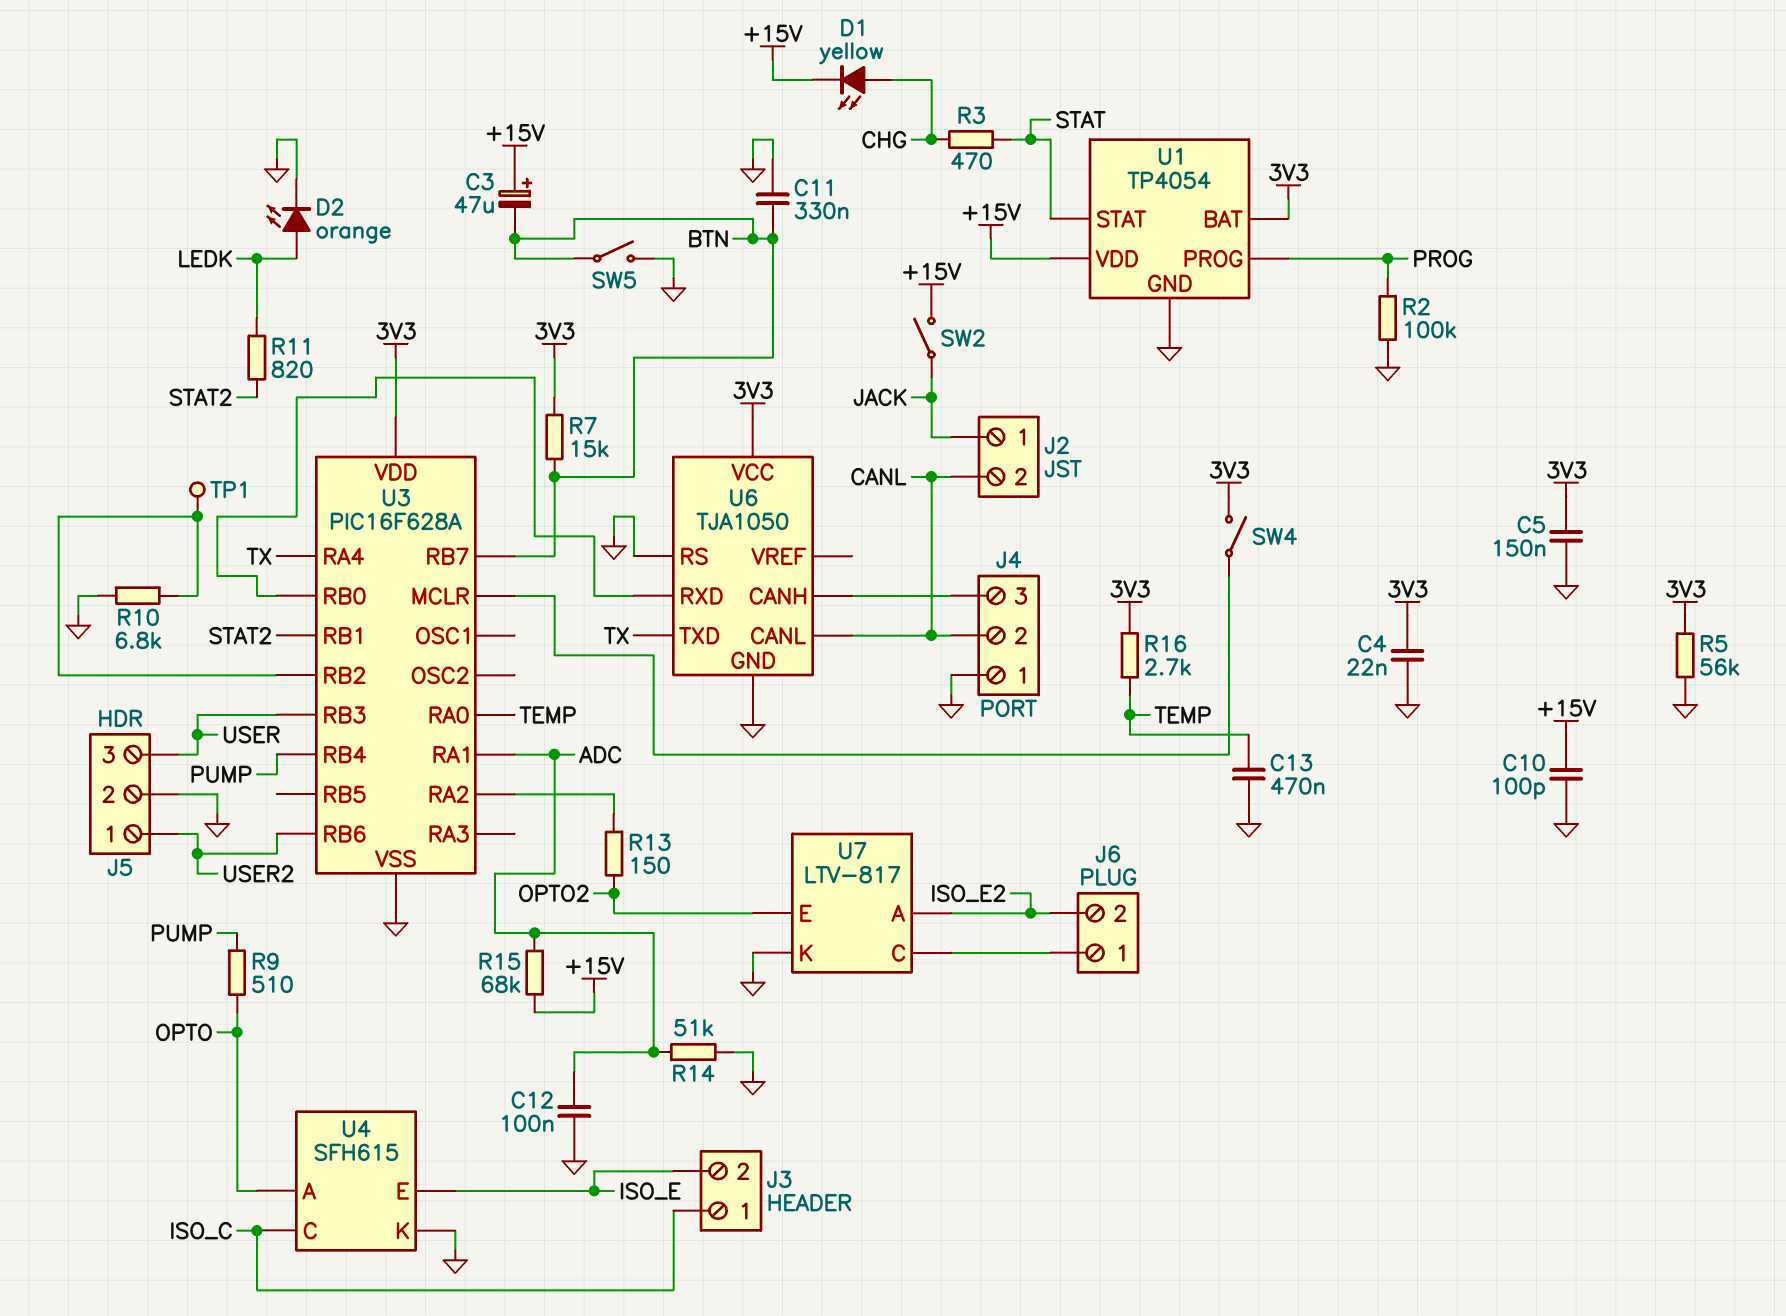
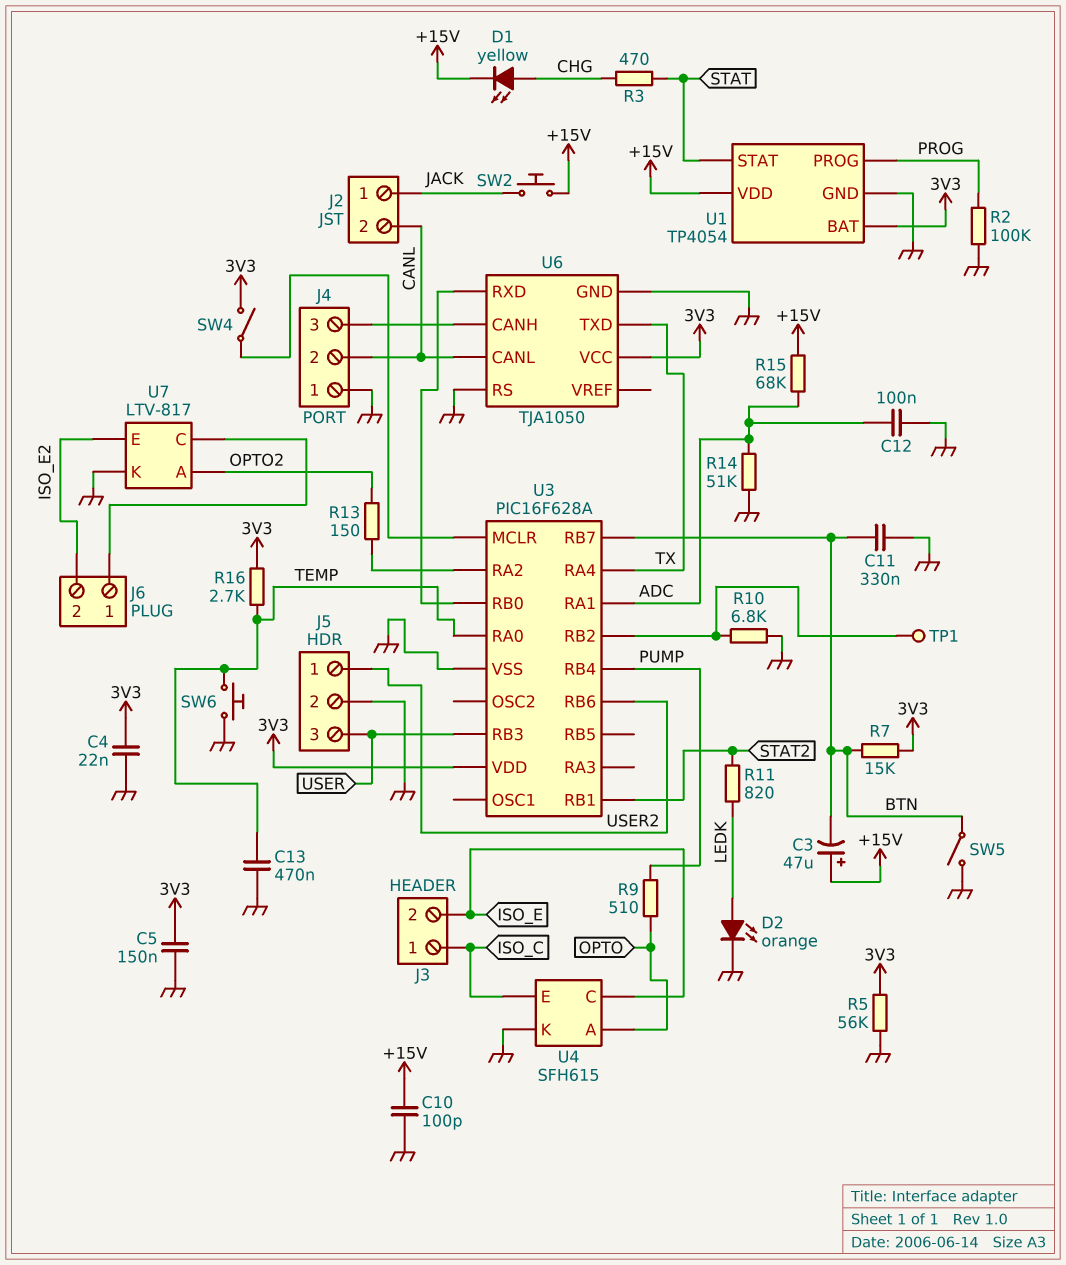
SW2: switch (+15V, JACK) -> button (+15V, JACK)
SW6: none -> button (GND, TEMP)
U4 pin C: ISO_C -> ISO_E
U4 pin E: ISO_E -> ISO_C
U7 pin A: ISO_E2 -> OPTO2
U7 pin E: OPTO2 -> ISO_E2

